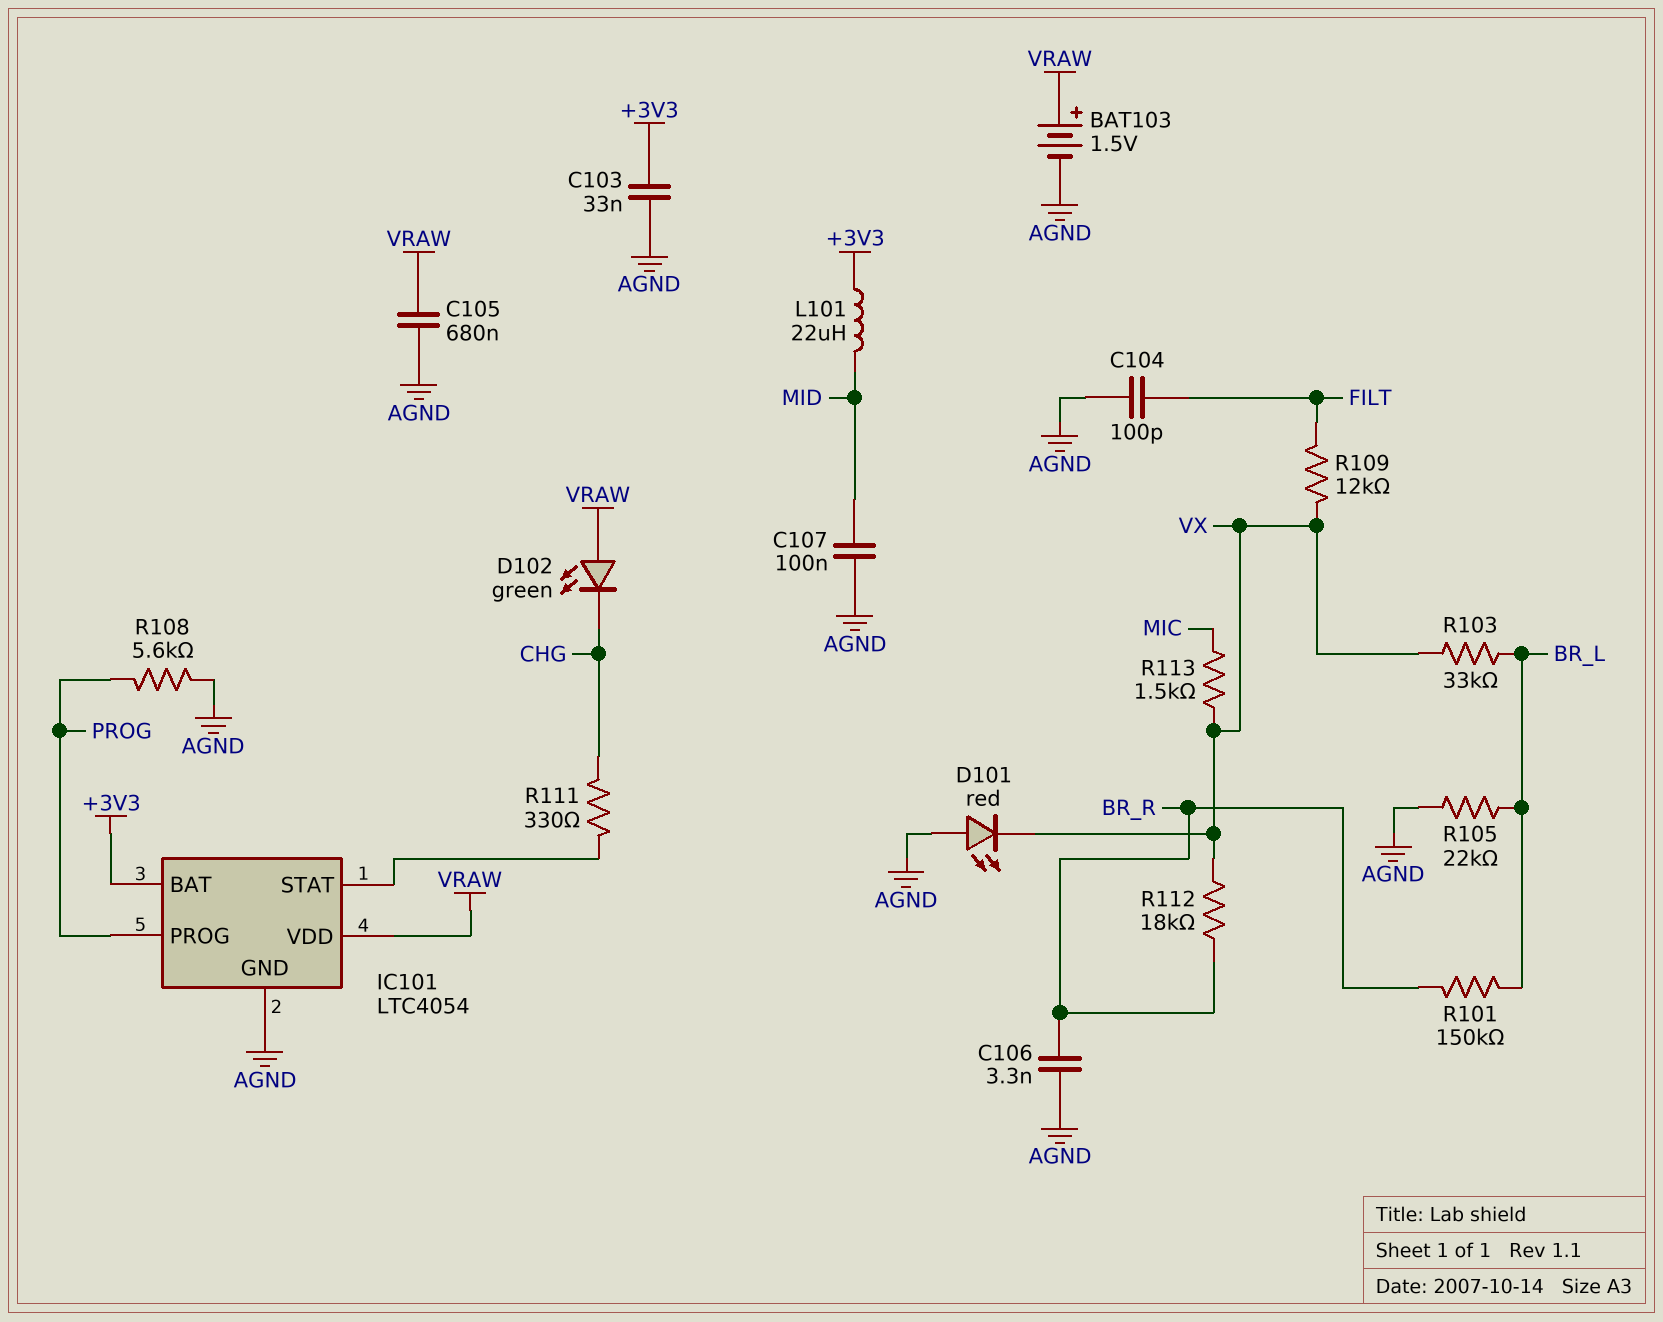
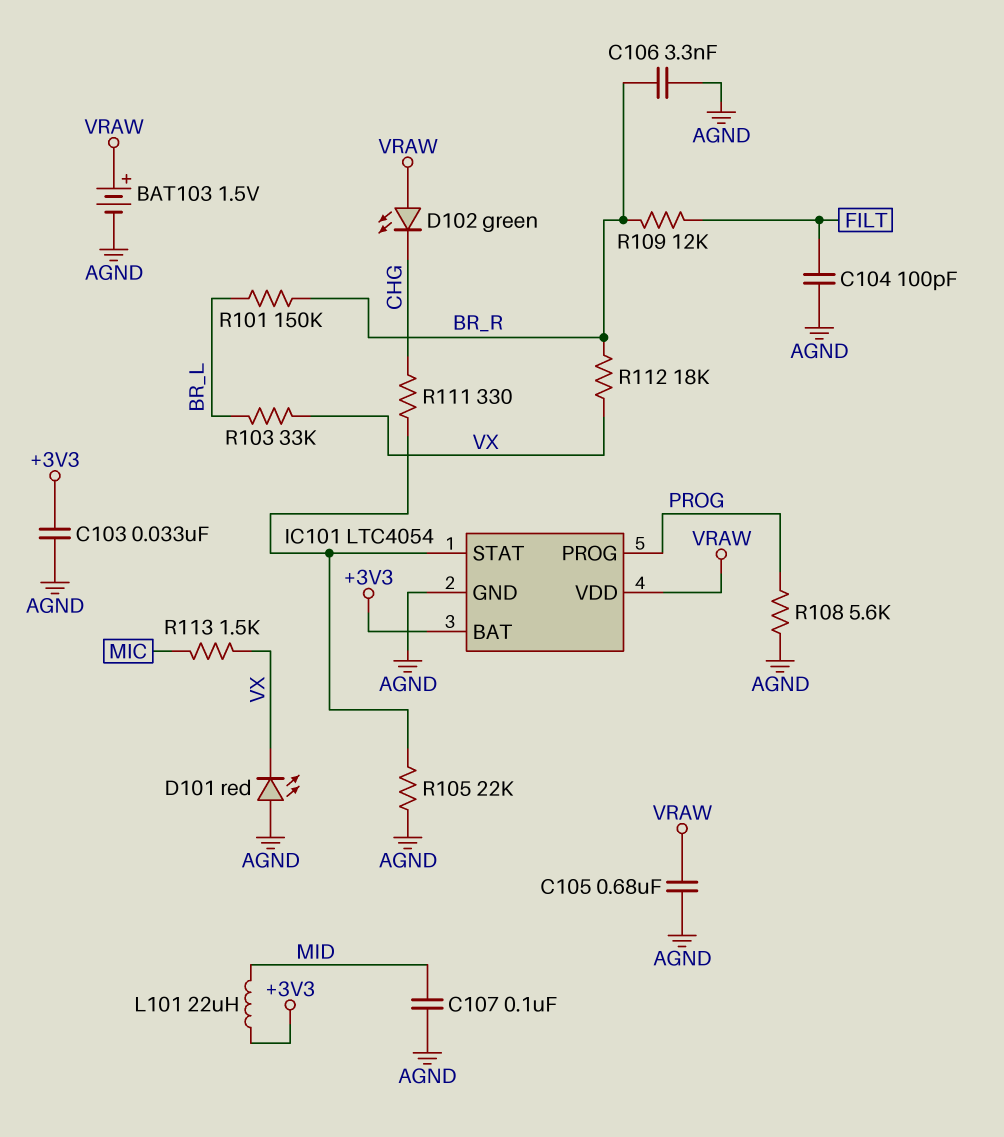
R105: 22k (AGND, BR_L) -> 22k (AGND, IC101/STAT)
R109: 12k (FILT, VX) -> 12k (BR_R, FILT)

